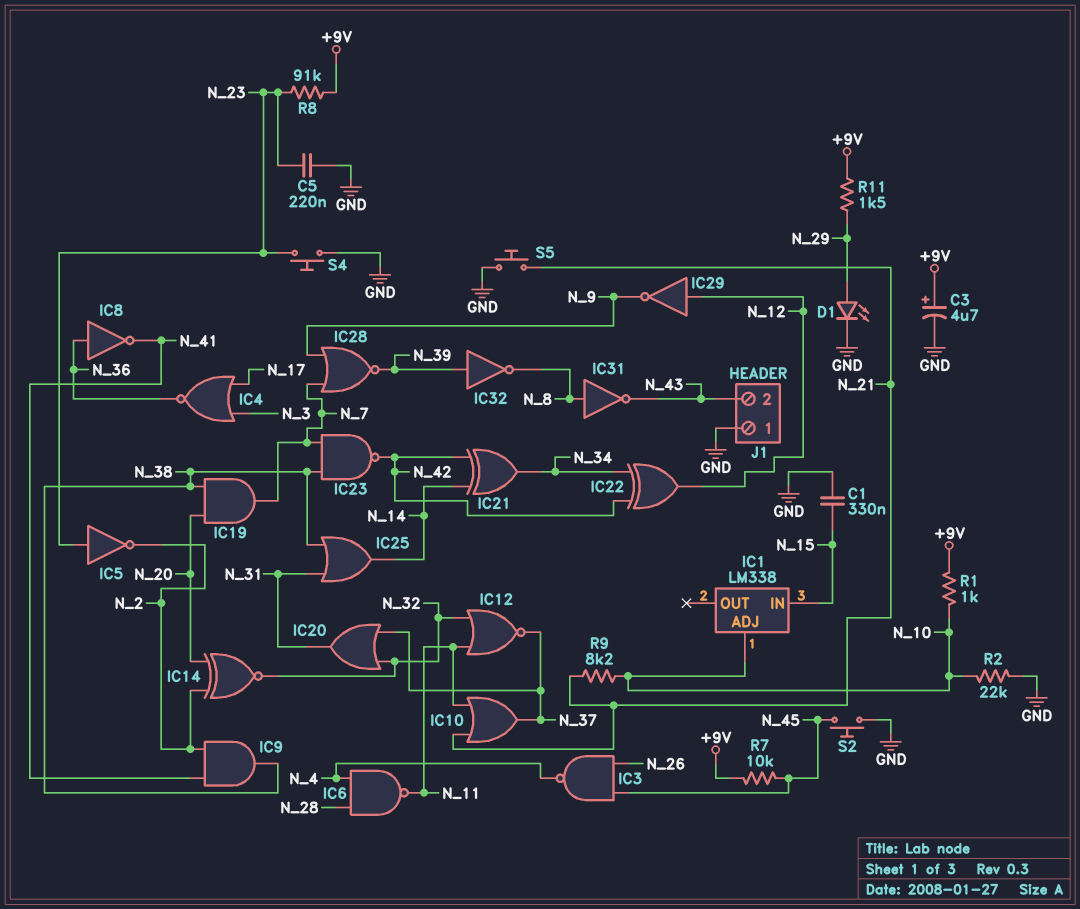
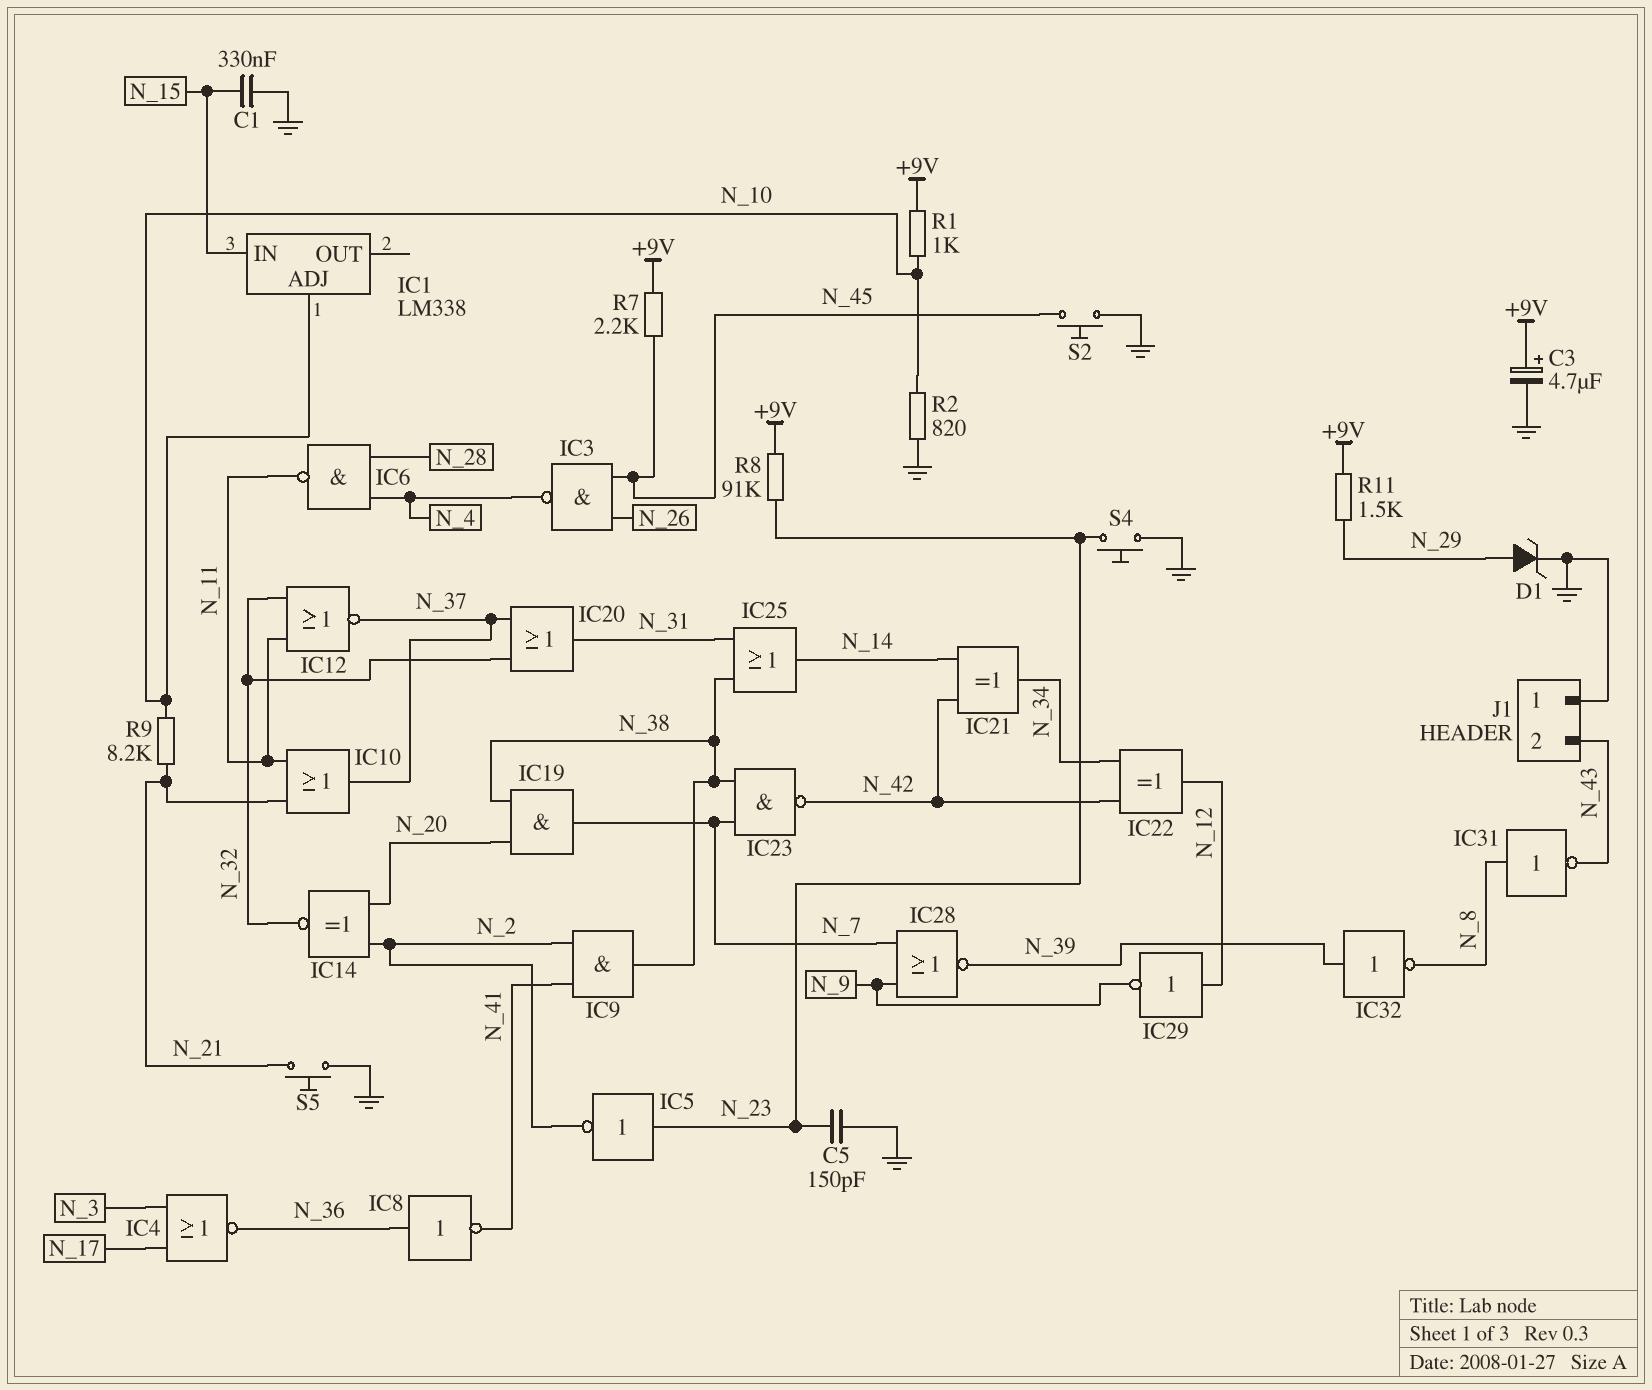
C5: 220nF (GND, N_23) -> 150pF (GND, N_23)
D1: LED (A N_29, K GND) -> zener (A N_29, K GND)
R2: 22k (GND, N_10) -> 820 (GND, N_10)
R7: 10k (+9V, N_45) -> 2.2k (+9V, N_45)

